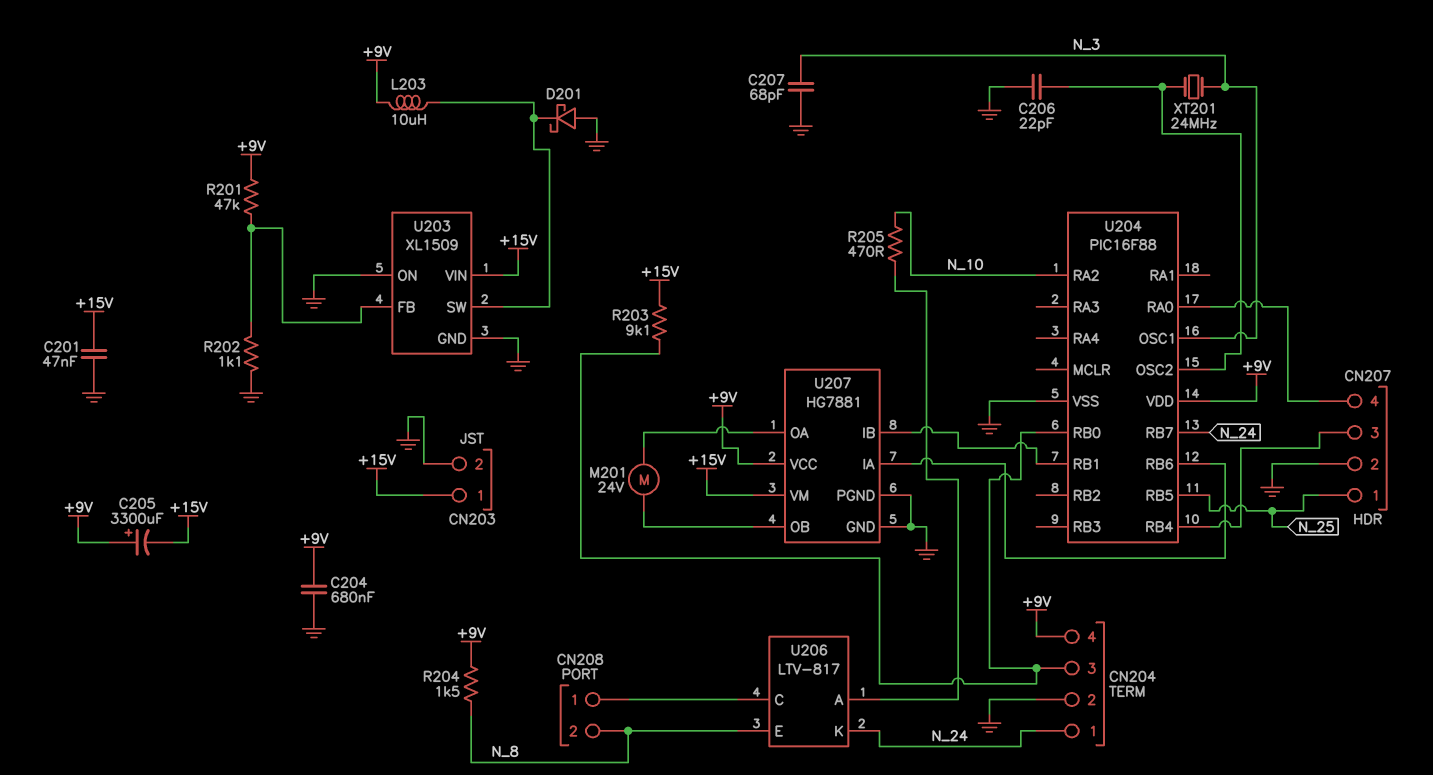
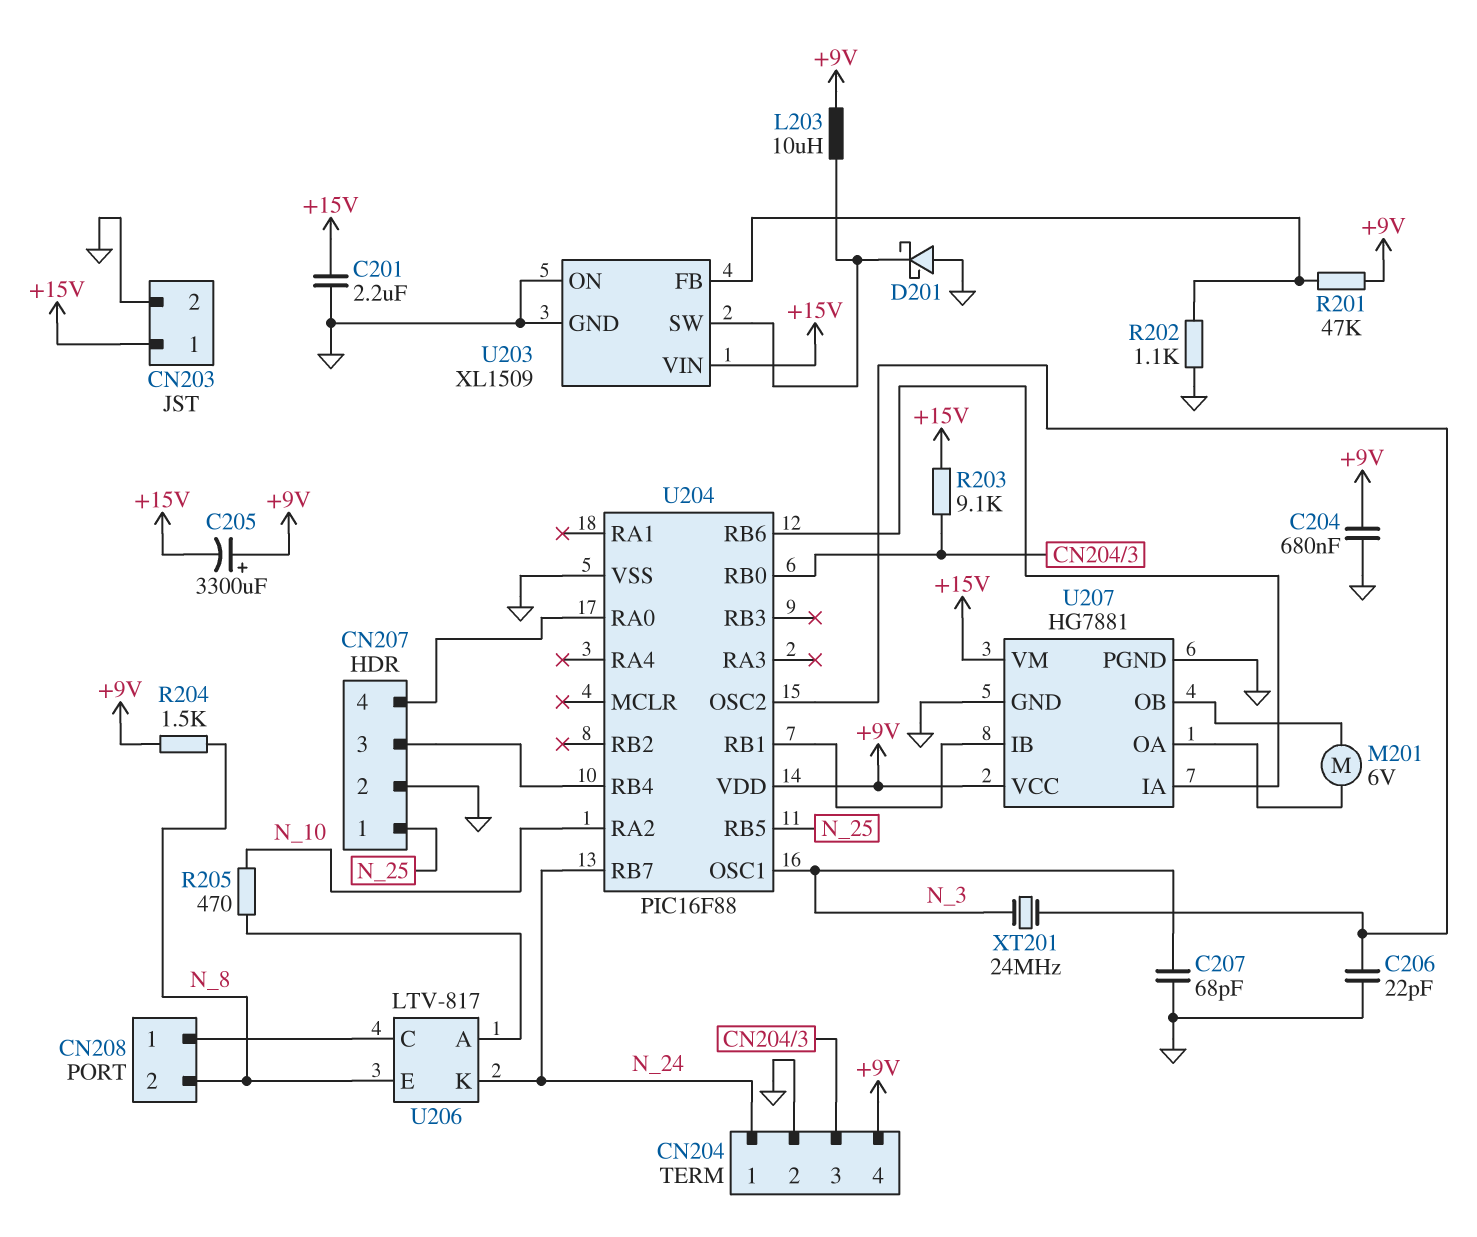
C201: 47nF (+15V, GND) -> 2.2uF (+15V, GND)
M201: motor 24V (U207/OA, U207/OB) -> motor 6V (U207/OA, U207/OB)

